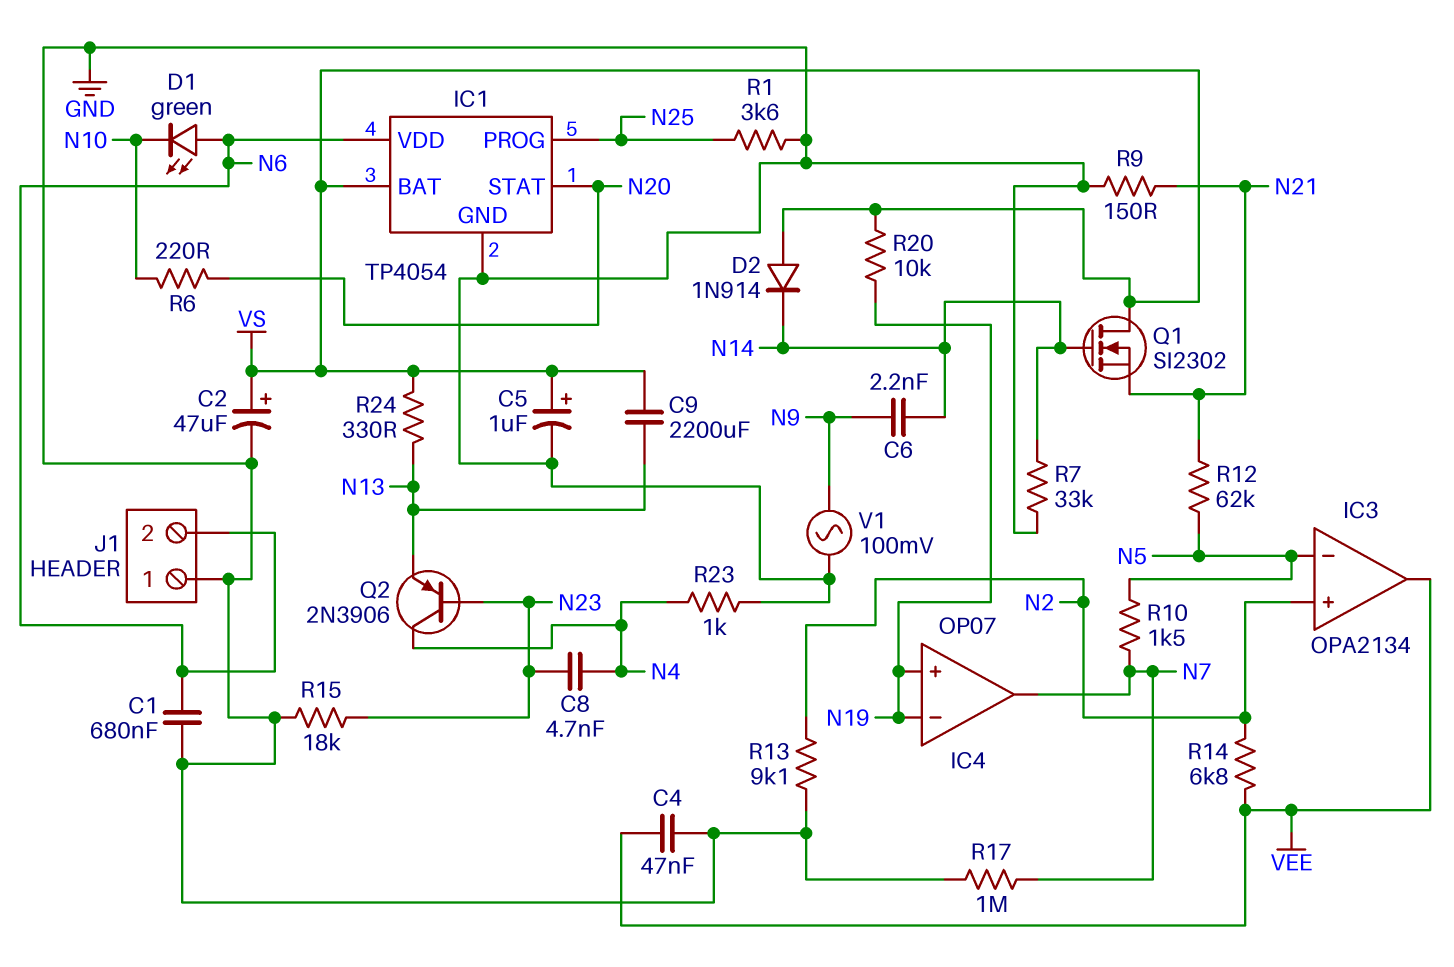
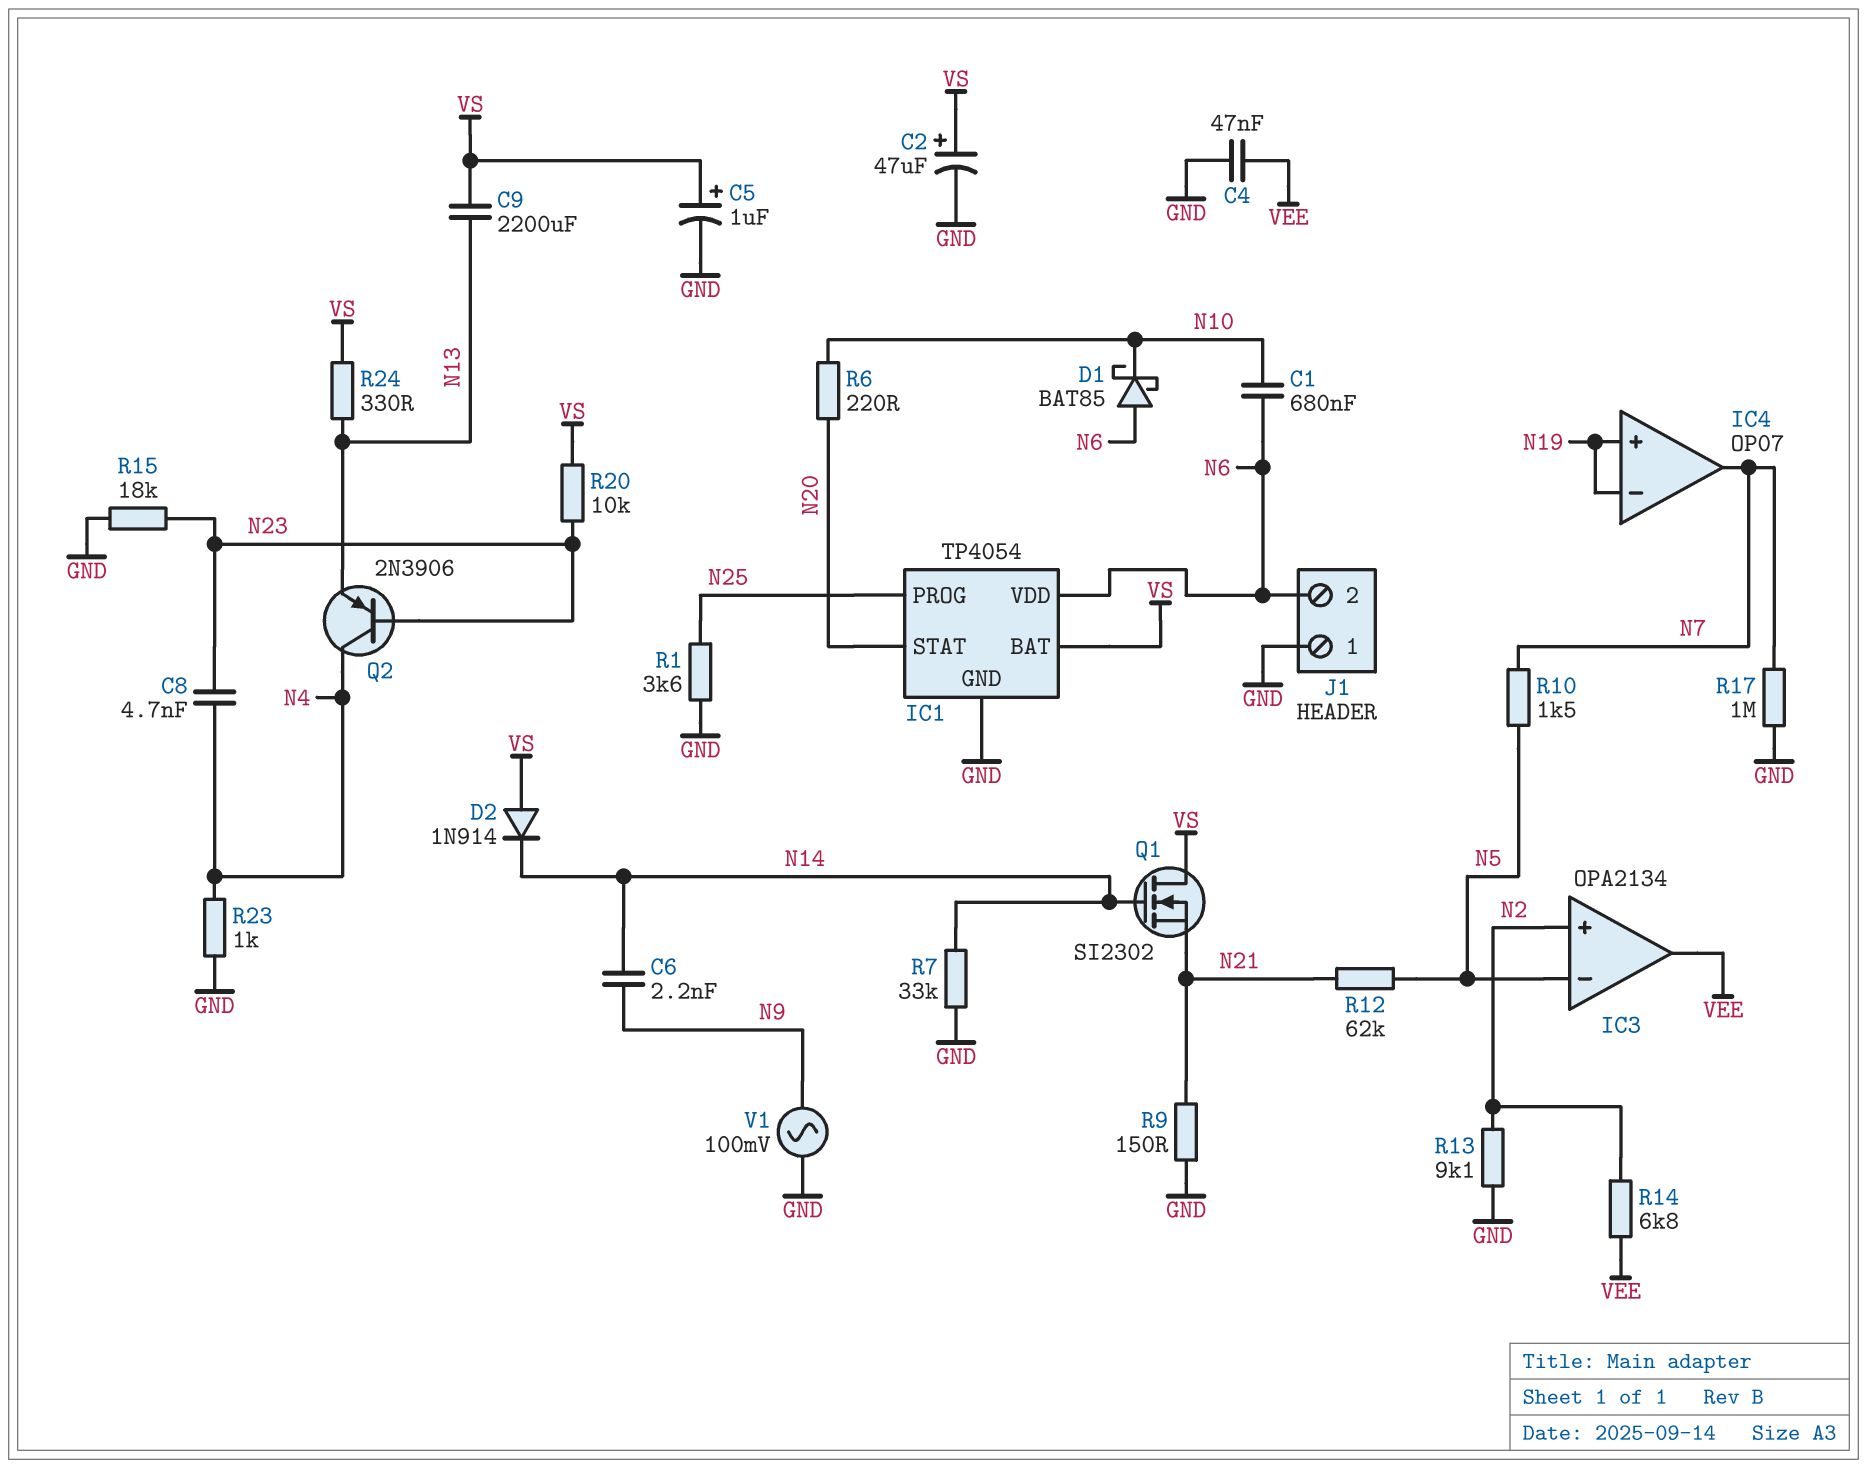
C1: 680nF (GND, N6) -> 680nF (N6, N10)
D1: LED green (A N6, K N10) -> schottky BAT85 (A N6, K N10)
R20: 10k (N19, VS) -> 10k (N23, VS)

